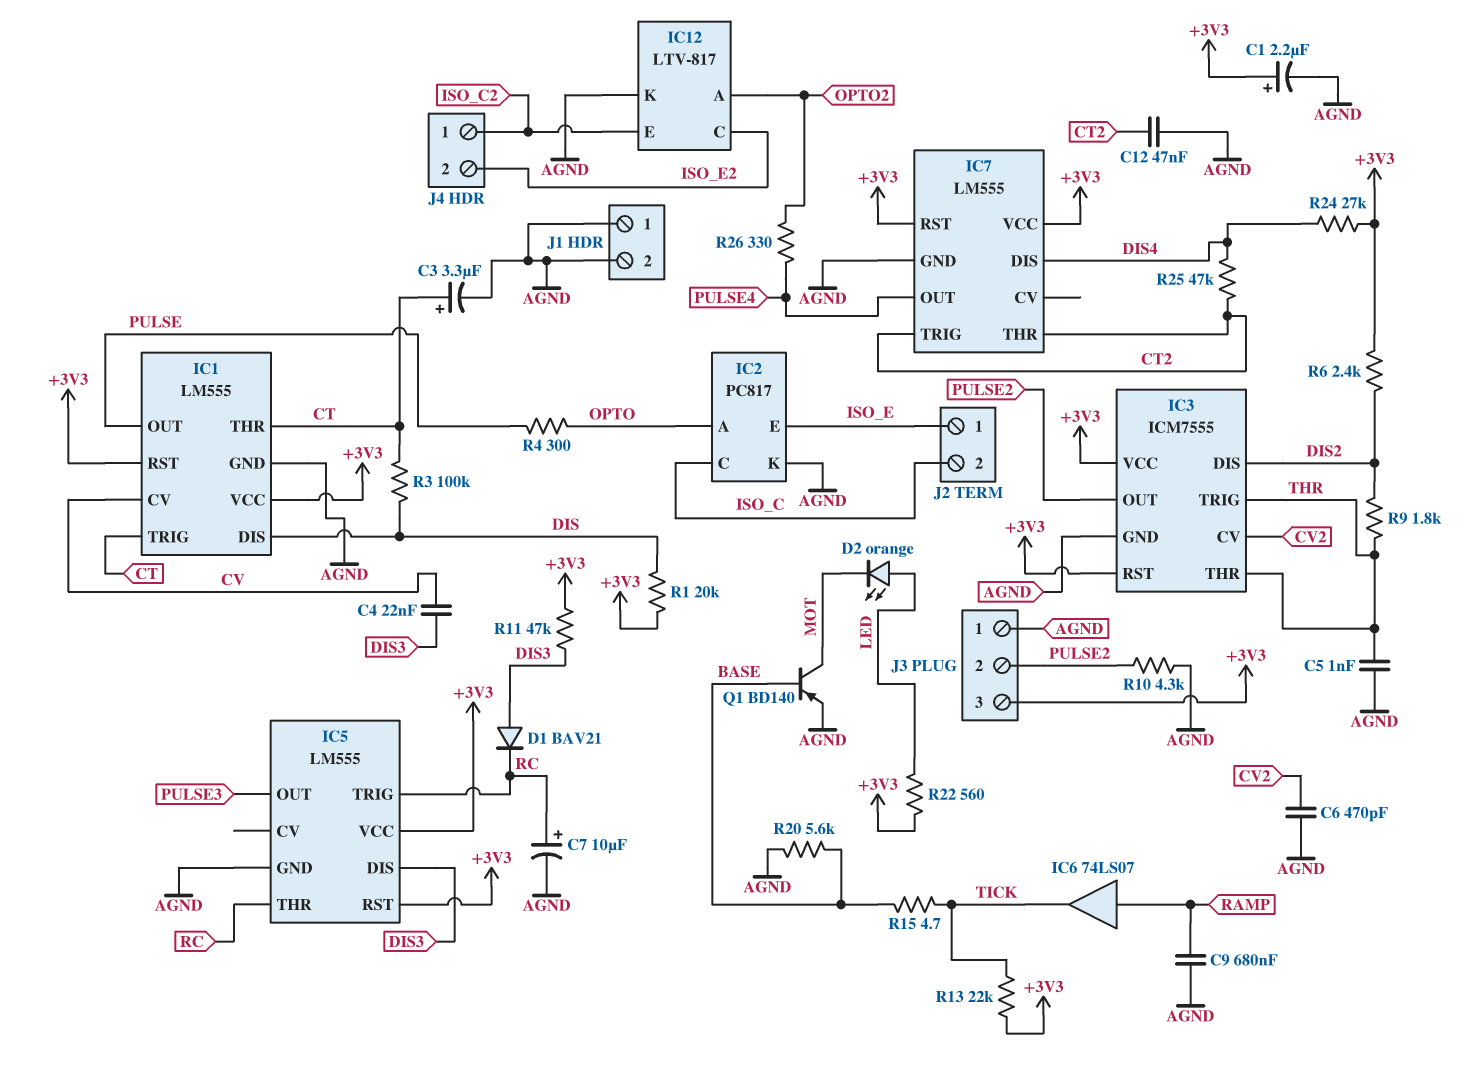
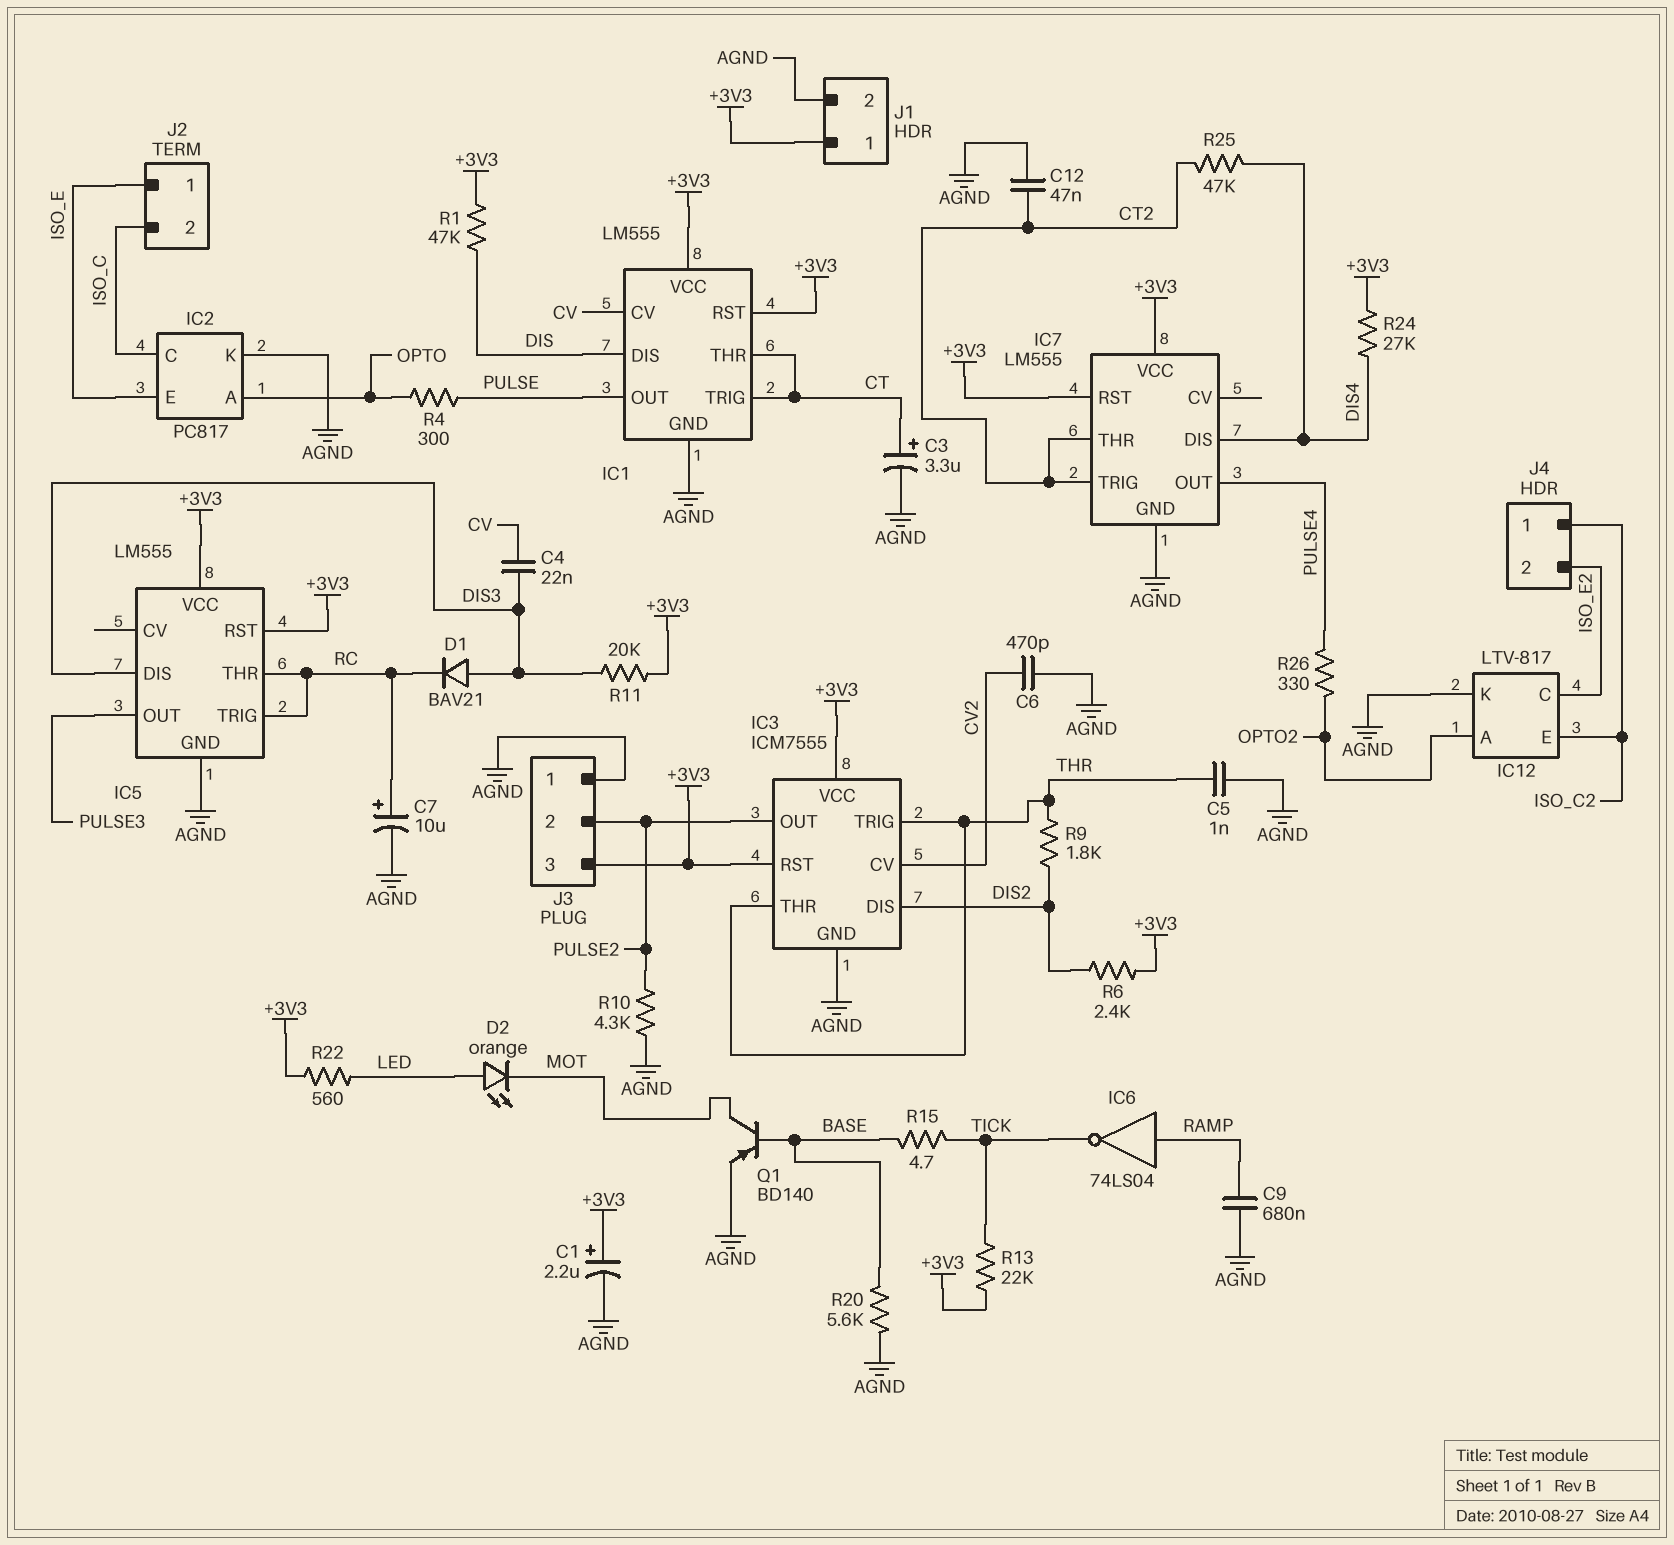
IC6: buffer 74LS07 (in RAMP, out TICK) -> NOT 74LS04 (in RAMP, out TICK)
J1 pin 1: AGND -> +3V3
R1: 20k (+3V3, DIS) -> 47k (+3V3, DIS)
R3: 100k (CT, DIS) -> none
R11: 47k (+3V3, DIS3) -> 20k (+3V3, DIS3)

